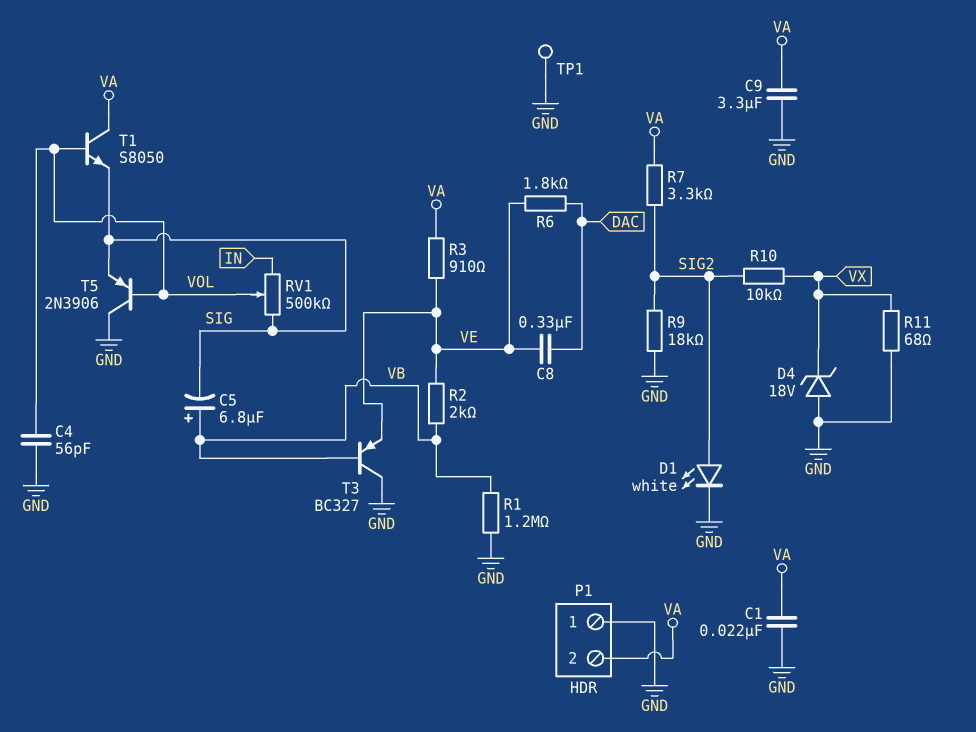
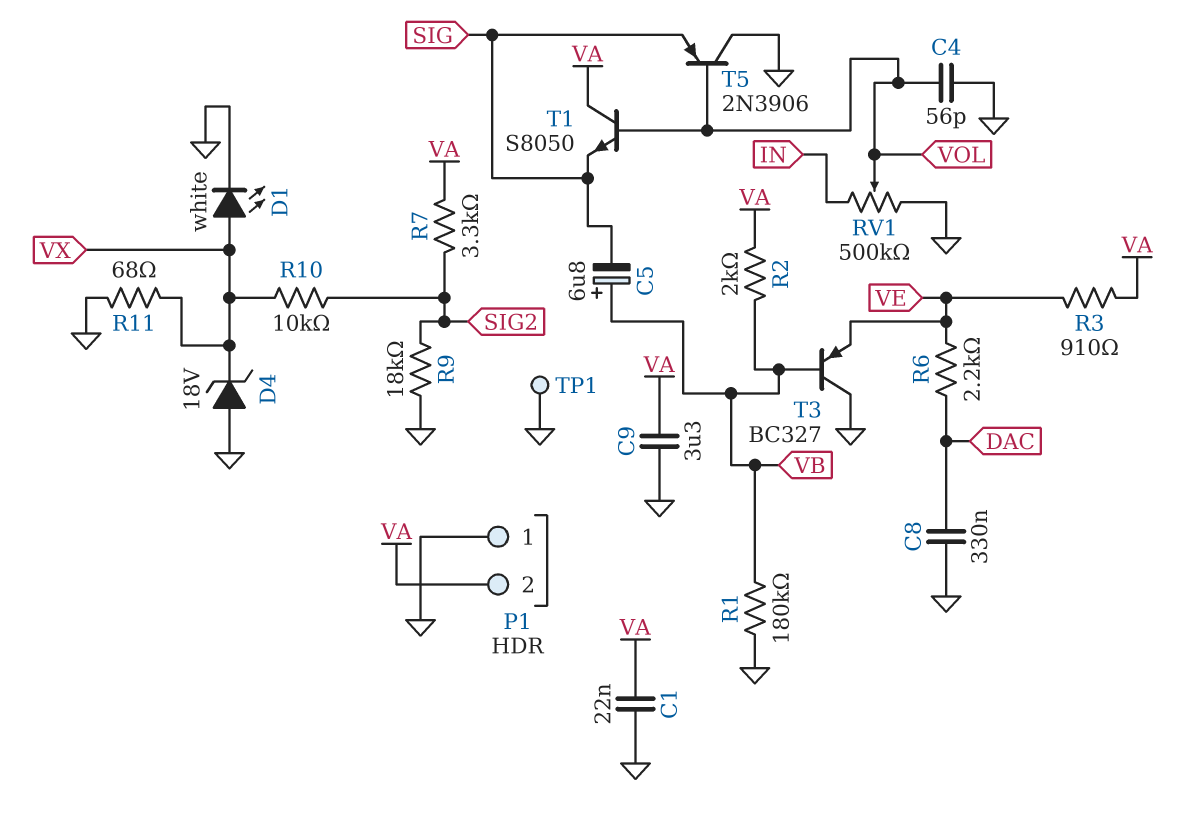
C8: 330nF (DAC, VE) -> 330nF (DAC, GND)
D1: LED white (A SIG2, K GND) -> LED white (A VX, K GND)
R1: 1.2M (GND, VB) -> 180k (GND, VB)
R2: 2k (VB, VE) -> 2k (VA, VB)
R6: 1.8k (DAC, VE) -> 2.2k (DAC, VE)
RV1: 500k (IN, SIG, wiper VOL) -> 500k (GND, IN, wiper VOL)

